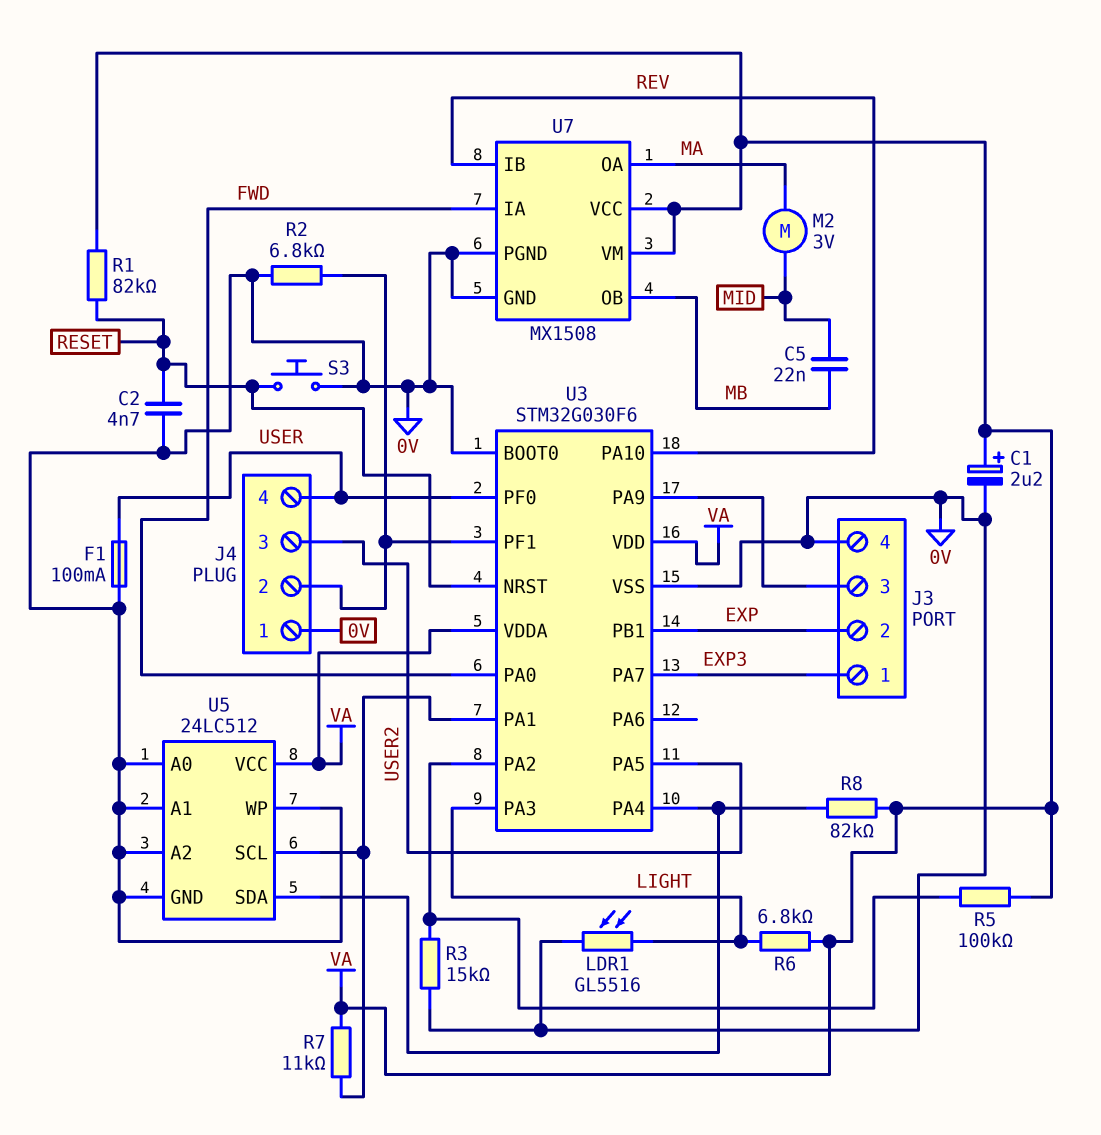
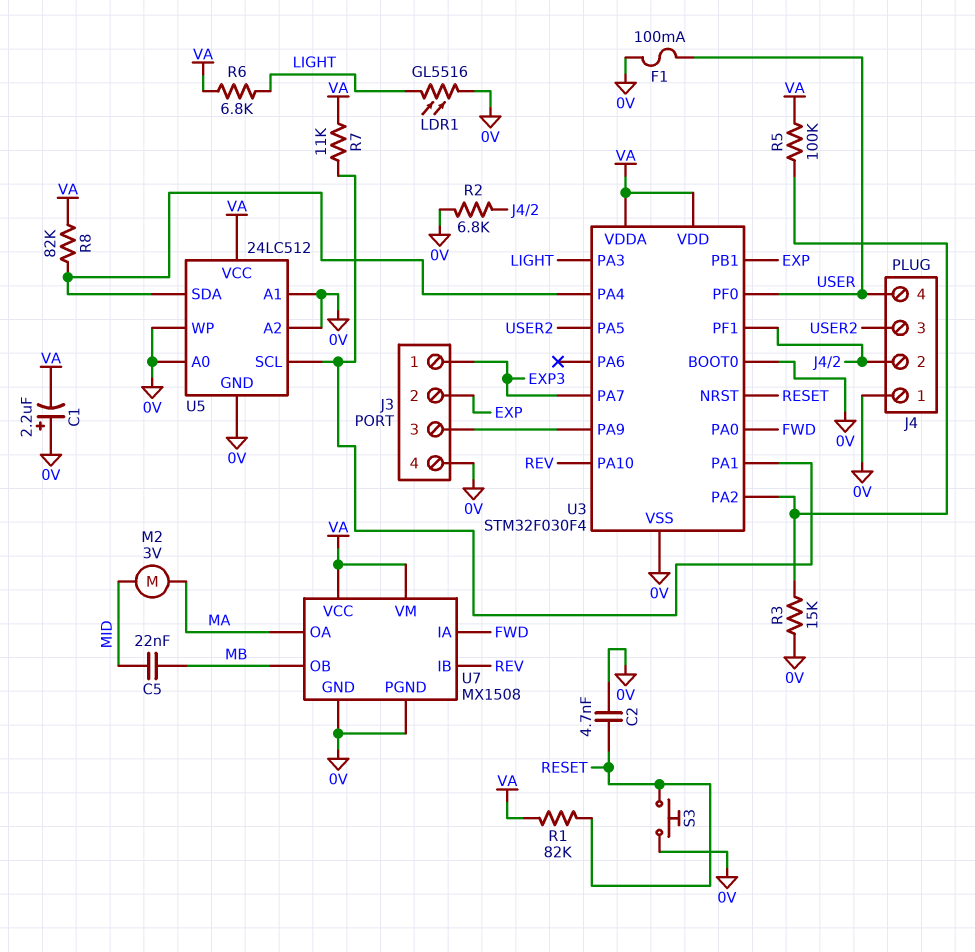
C1: 2.2uF (plus VA, minus 0V) -> 2.2uF (plus 0V, minus VA)
U3: STM32G030F6 -> STM32F030F4

